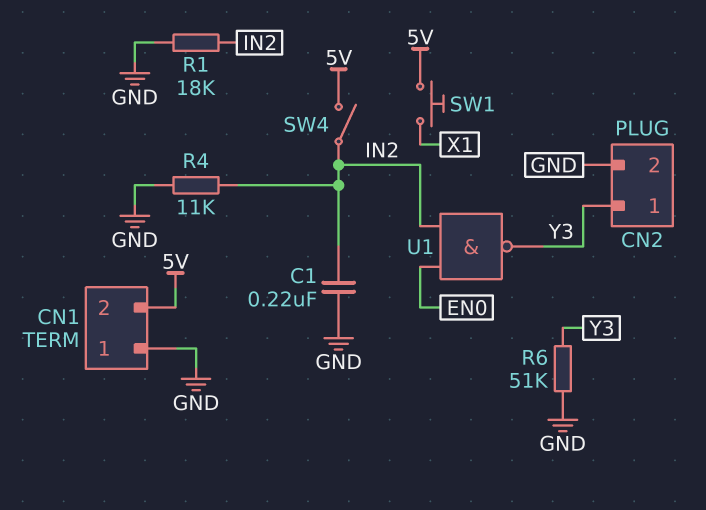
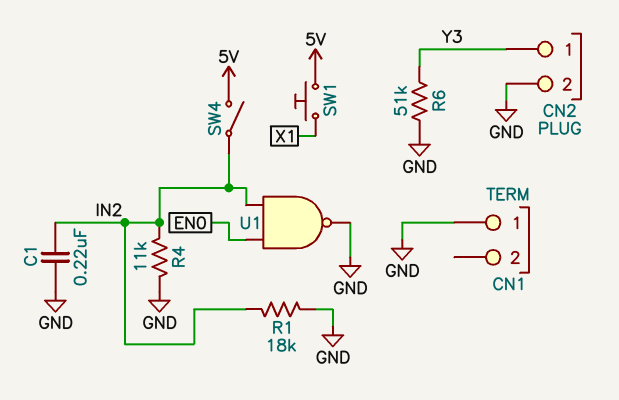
CN1 pin 2: 5V -> none
U1: NAND (in EN0, in IN2, out Y3) -> NAND (in EN0, in IN2, out GND)

